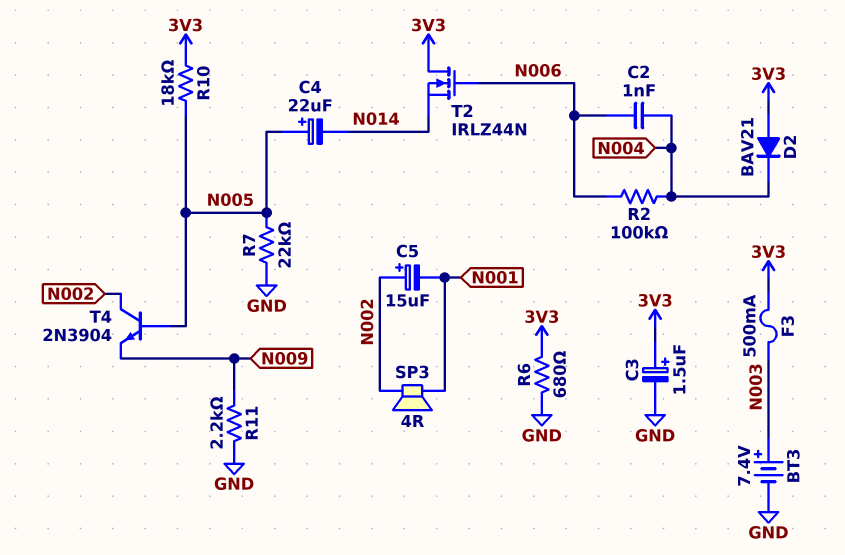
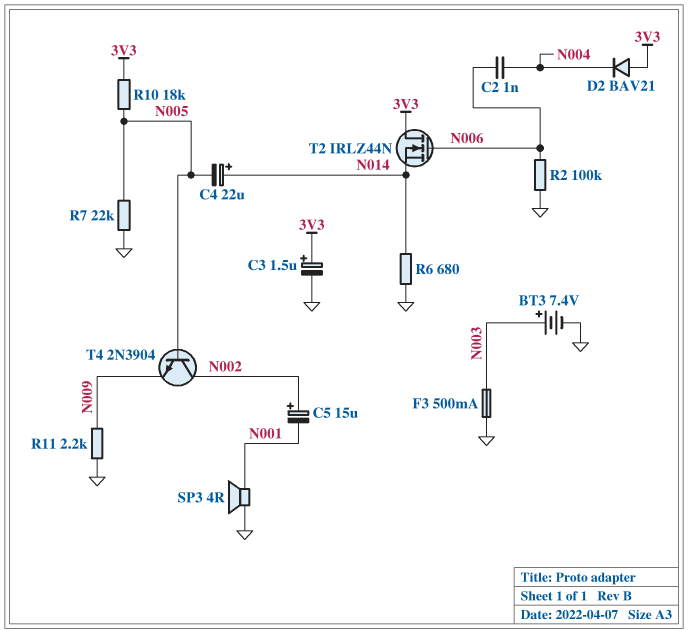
C4: 22uF (plus N005, minus N014) -> 22uF (plus N014, minus N005)
F3: 500mA (3V3, N003) -> 500mA (GND, N003)
R2: 100k (N004, N006) -> 100k (GND, N006)
R6: 680 (3V3, GND) -> 680 (GND, N014)
SP3: speaker 4R (N001, N002) -> speaker 4R (GND, N001)

